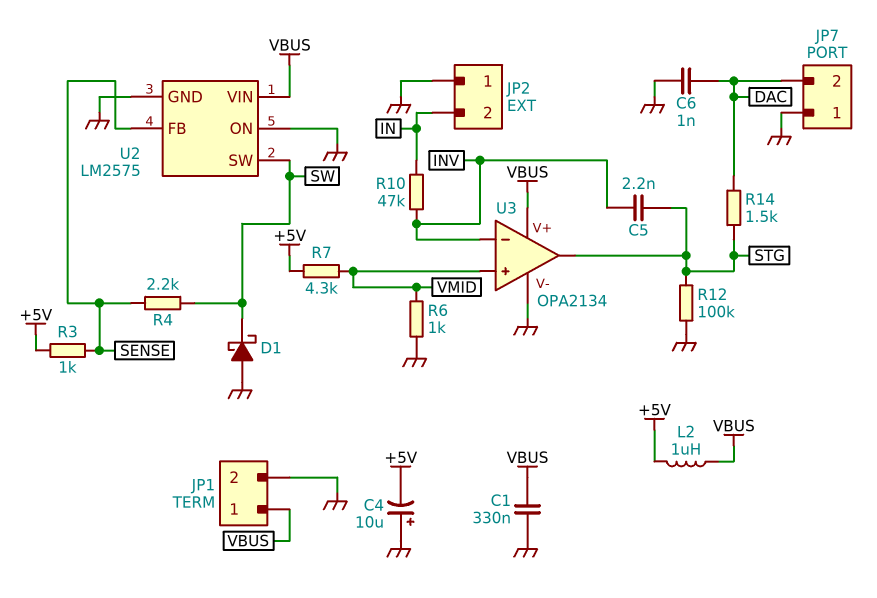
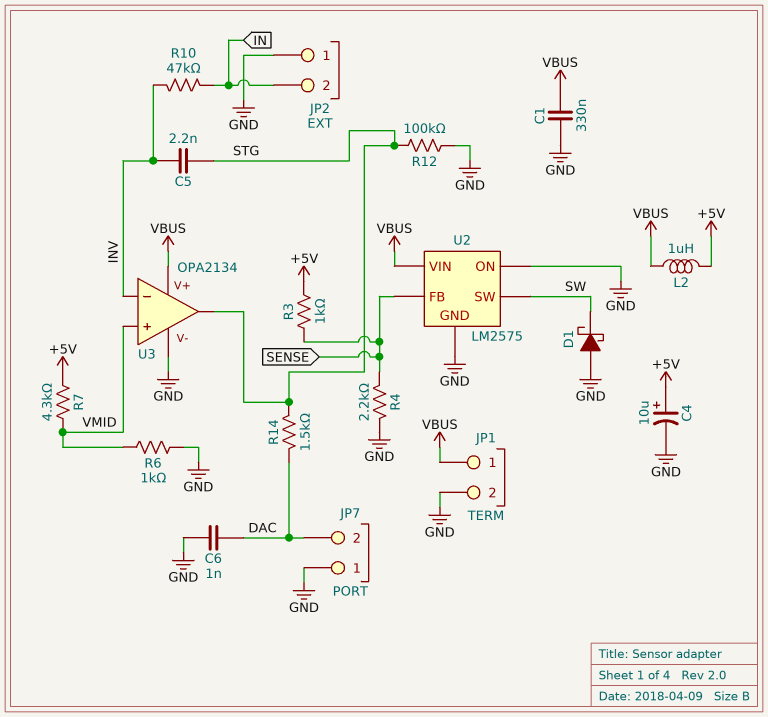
C4: 10uF (plus GND, minus +5V) -> 10uF (plus +5V, minus GND)
R4: 2.2k (SENSE, SW) -> 2.2k (GND, SENSE)

